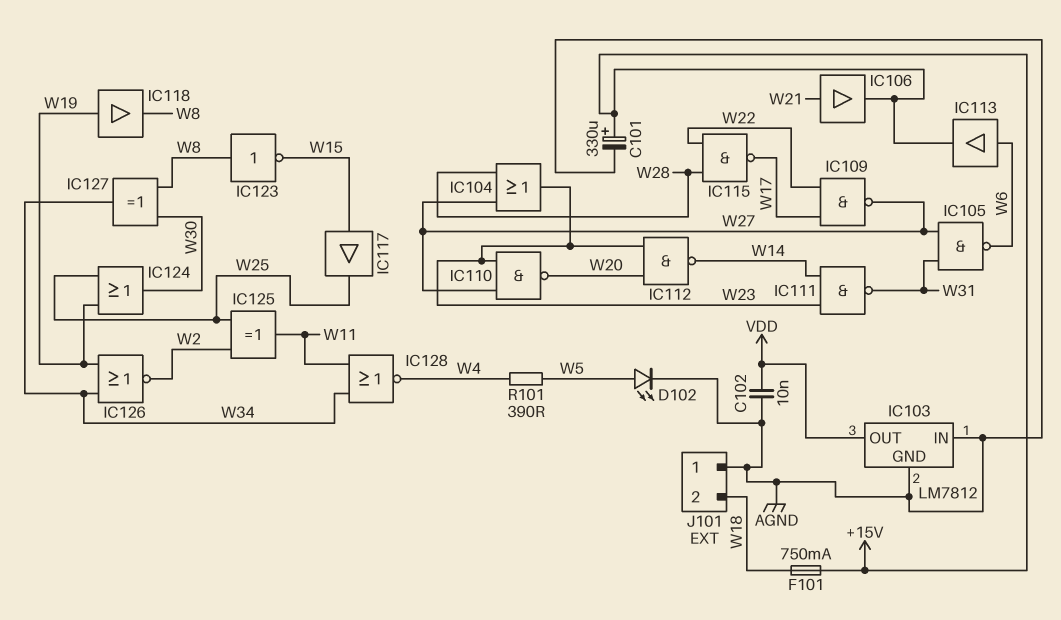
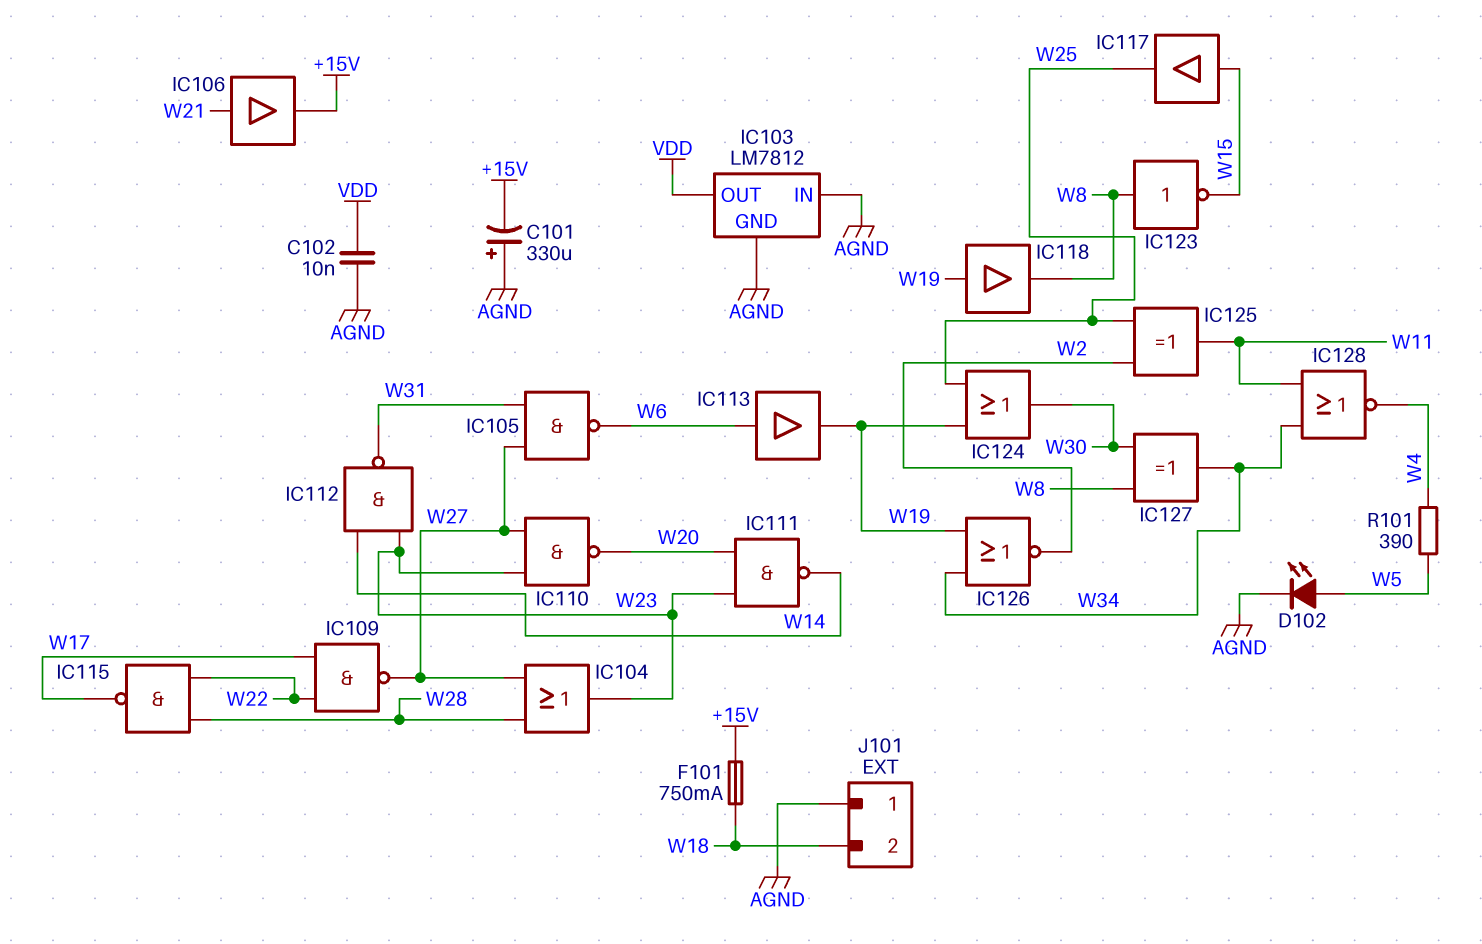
C101: 330uF (plus +15V, minus AGND) -> 330uF (plus AGND, minus +15V)
IC111: NAND (in W14, in W23, out W31) -> NAND (in W20, in W23, out W14)
IC112: NAND (in W20, in W23, out W14) -> NAND (in W14, in W23, out W31)
IC113: buffer (in W6, out +15V) -> buffer (in W6, out W19)

